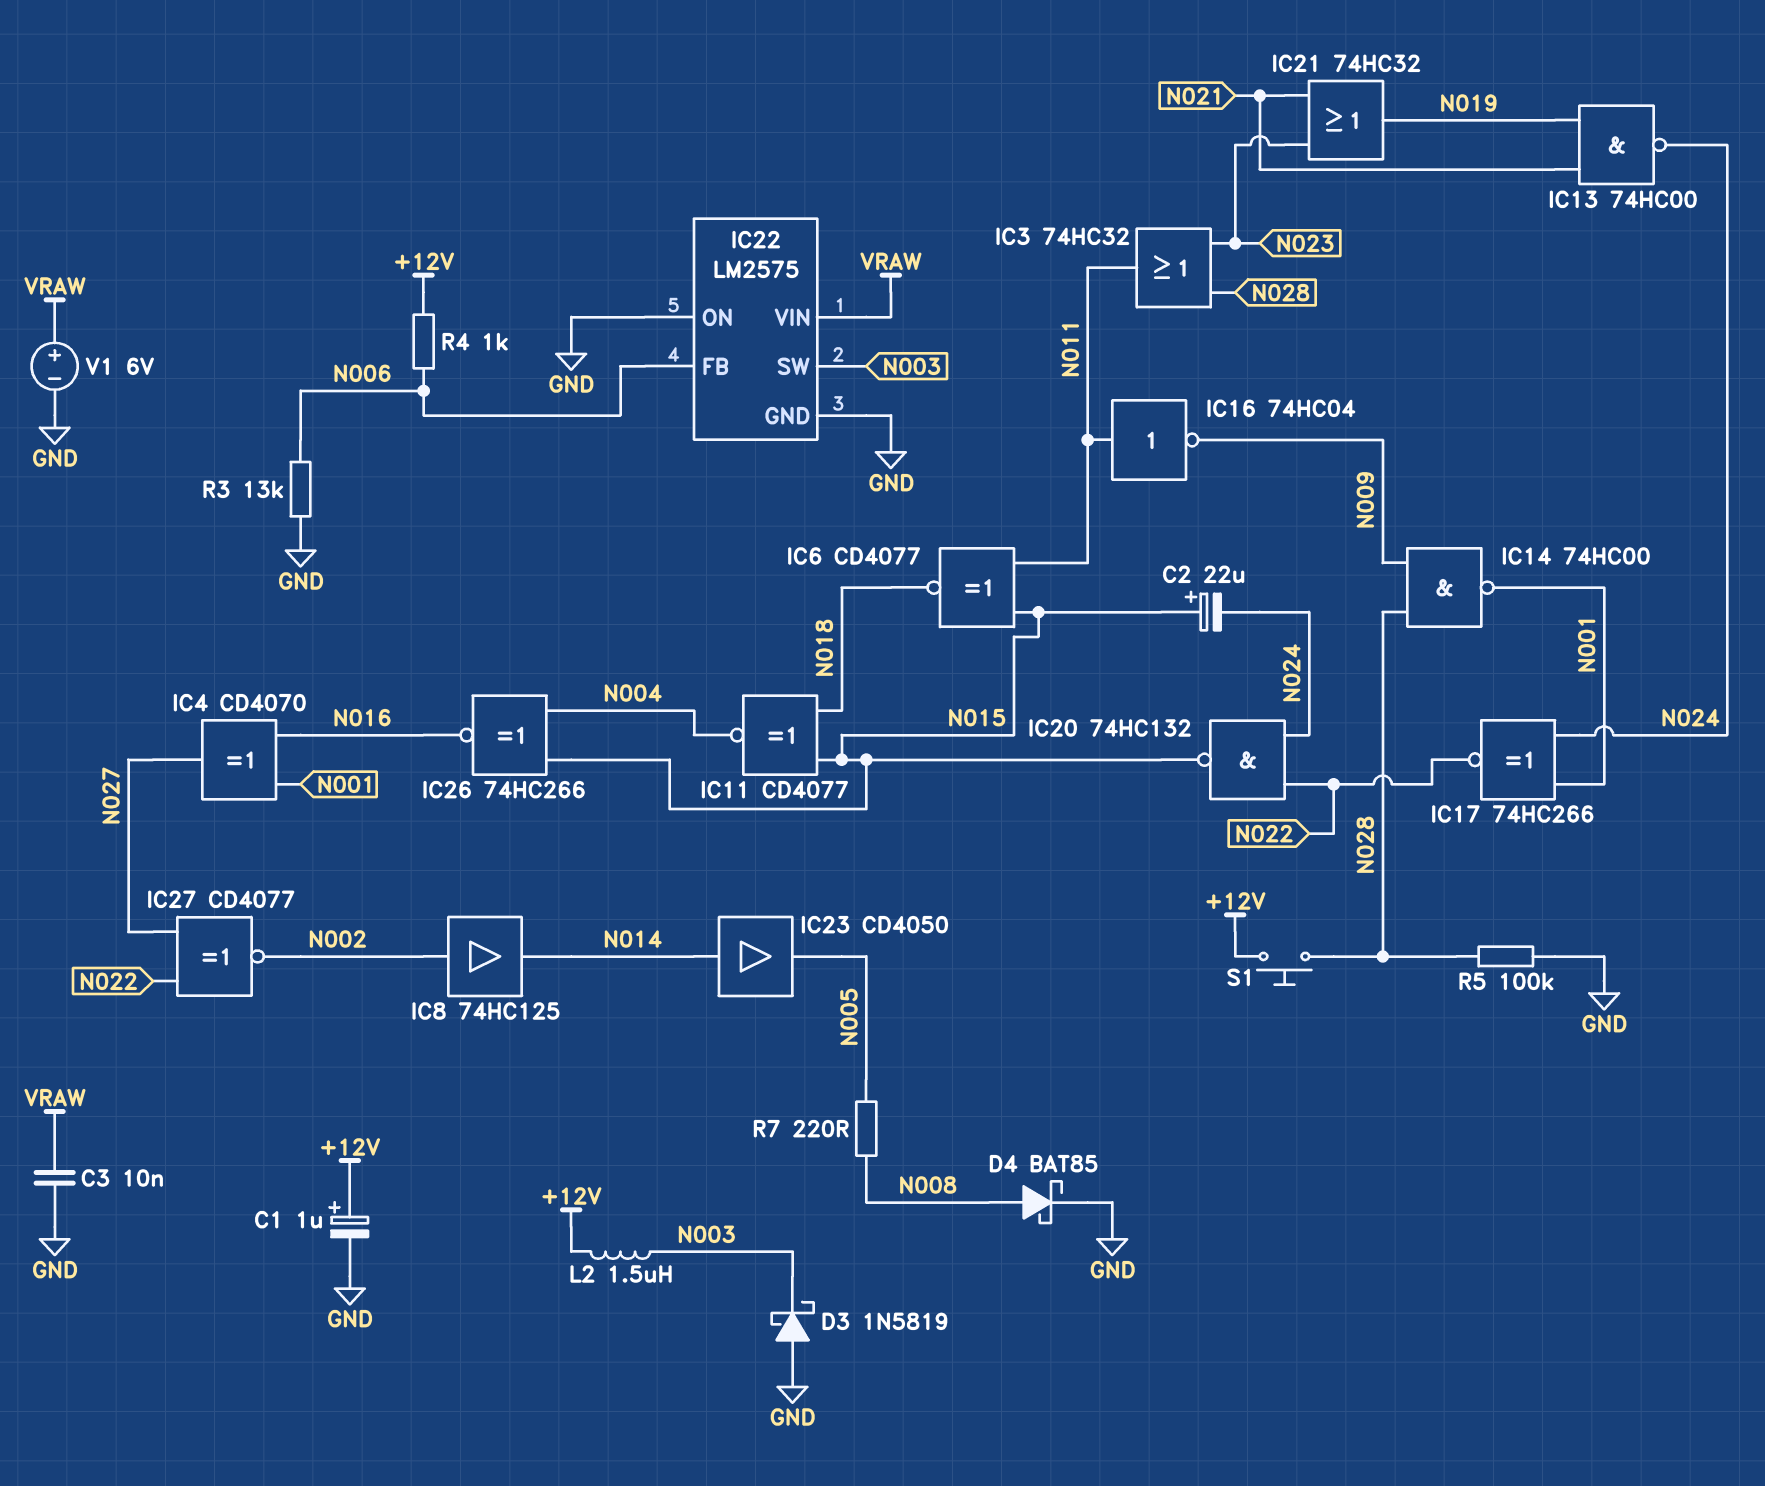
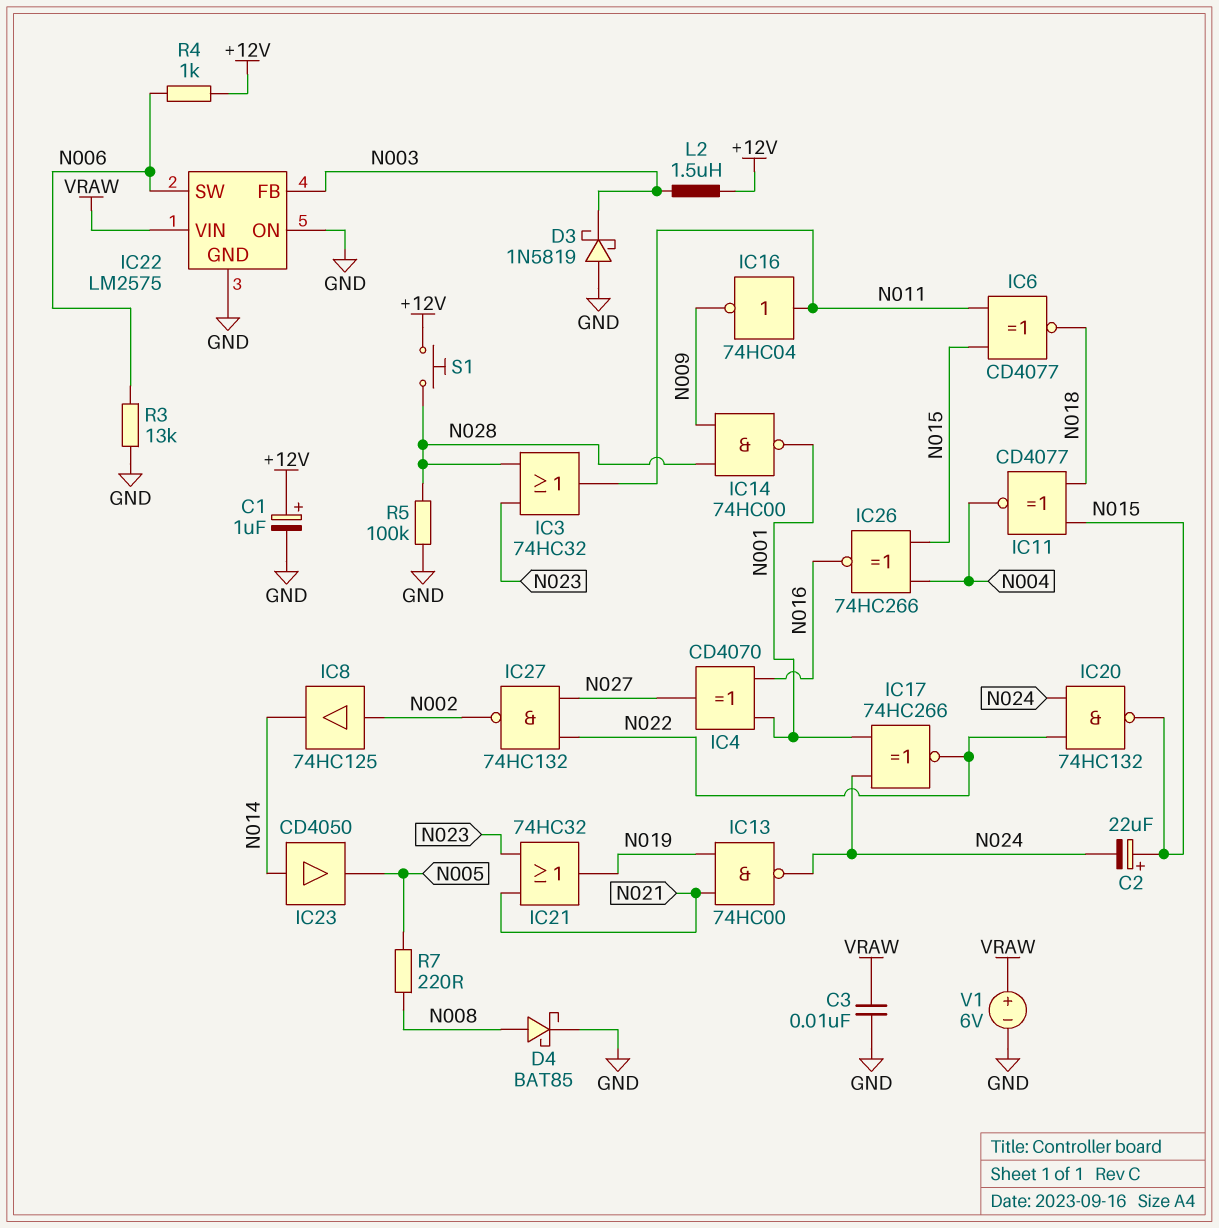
IC22 pin FB: N006 -> N003
IC22 pin SW: N003 -> N006
IC27: XNOR CD4077 (in N022, in N027, out N002) -> NAND 74HC132 (in N022, in N027, out N002)

